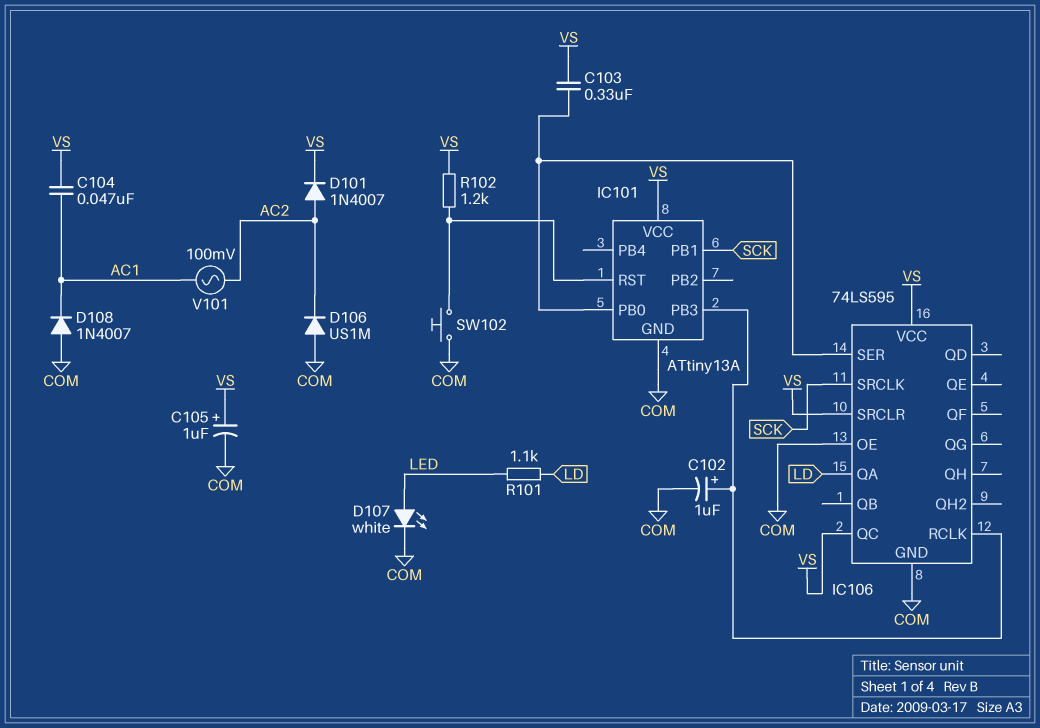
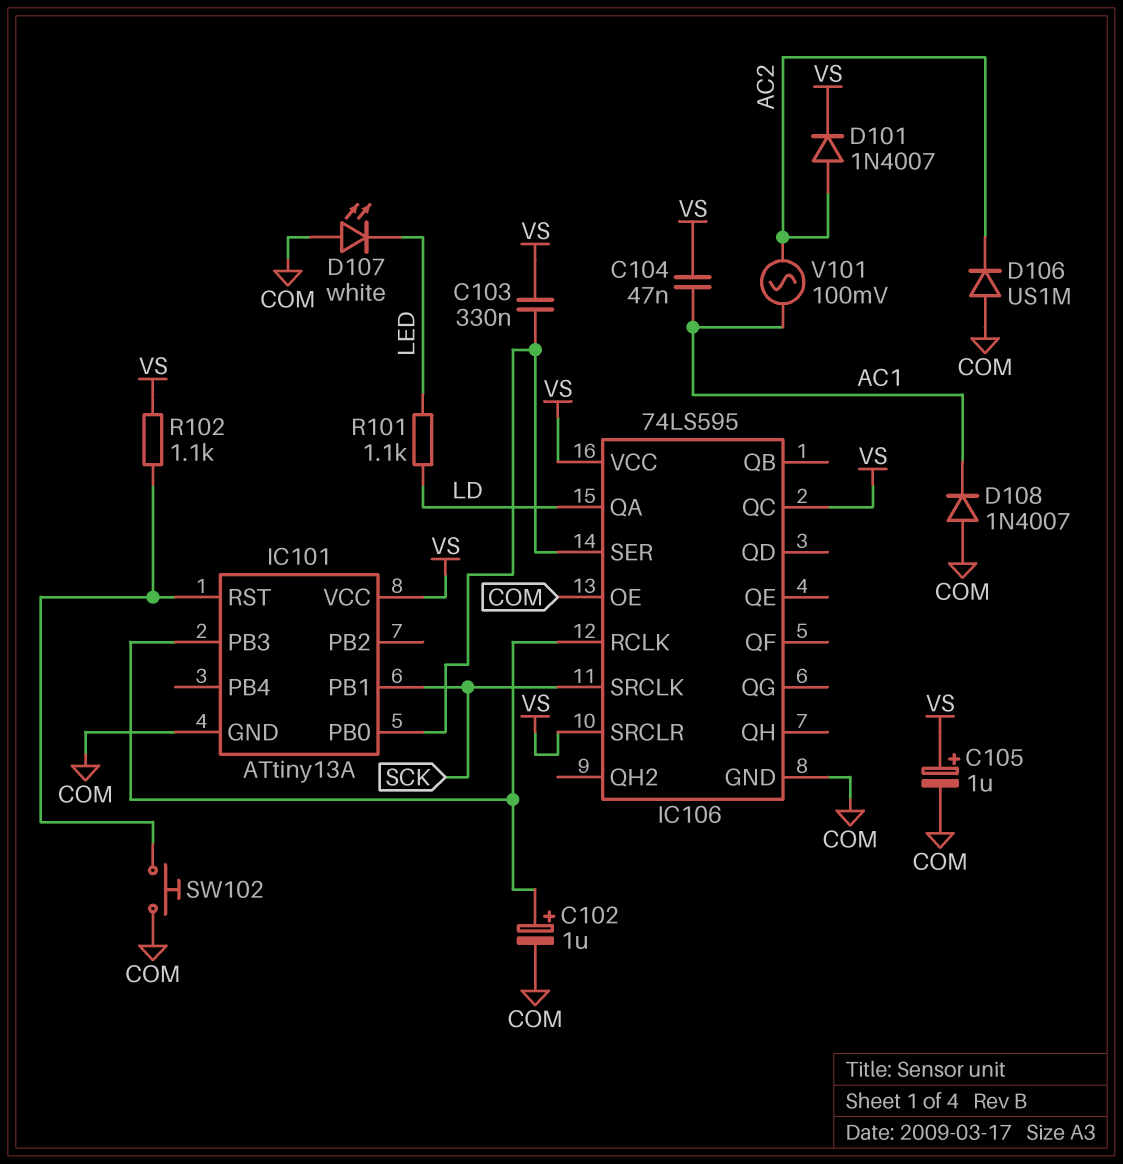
D107: LED white (A LED, K COM) -> LED white (A COM, K LED)
R102: 1.2k (IC101/RST, VS) -> 1.1k (IC101/RST, VS)

